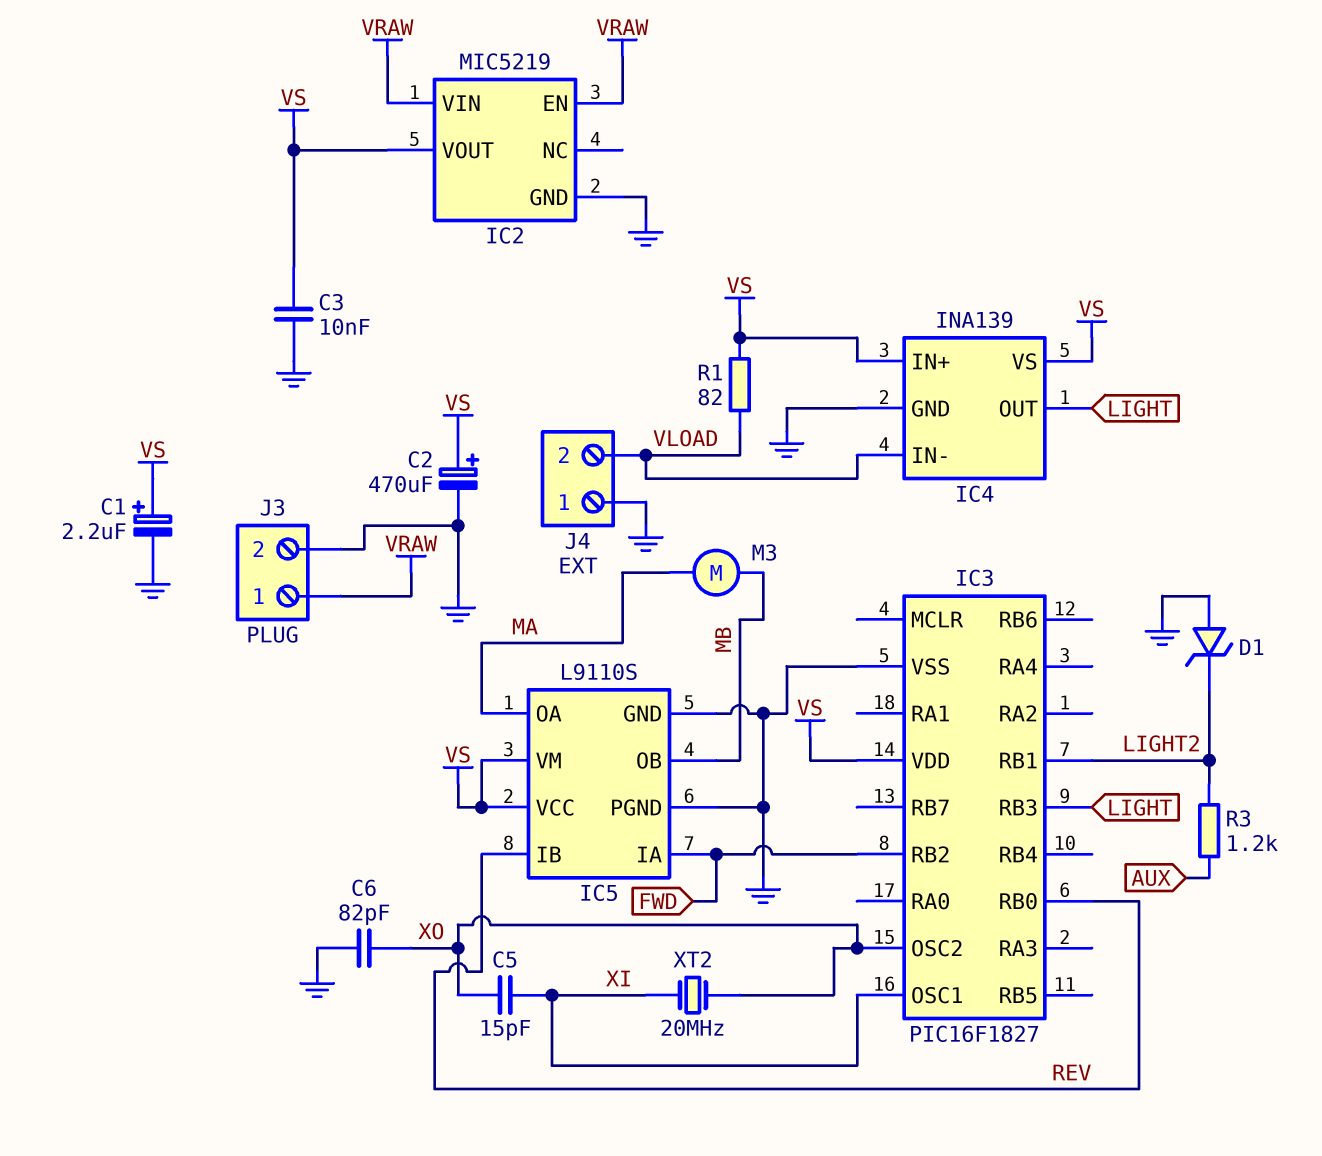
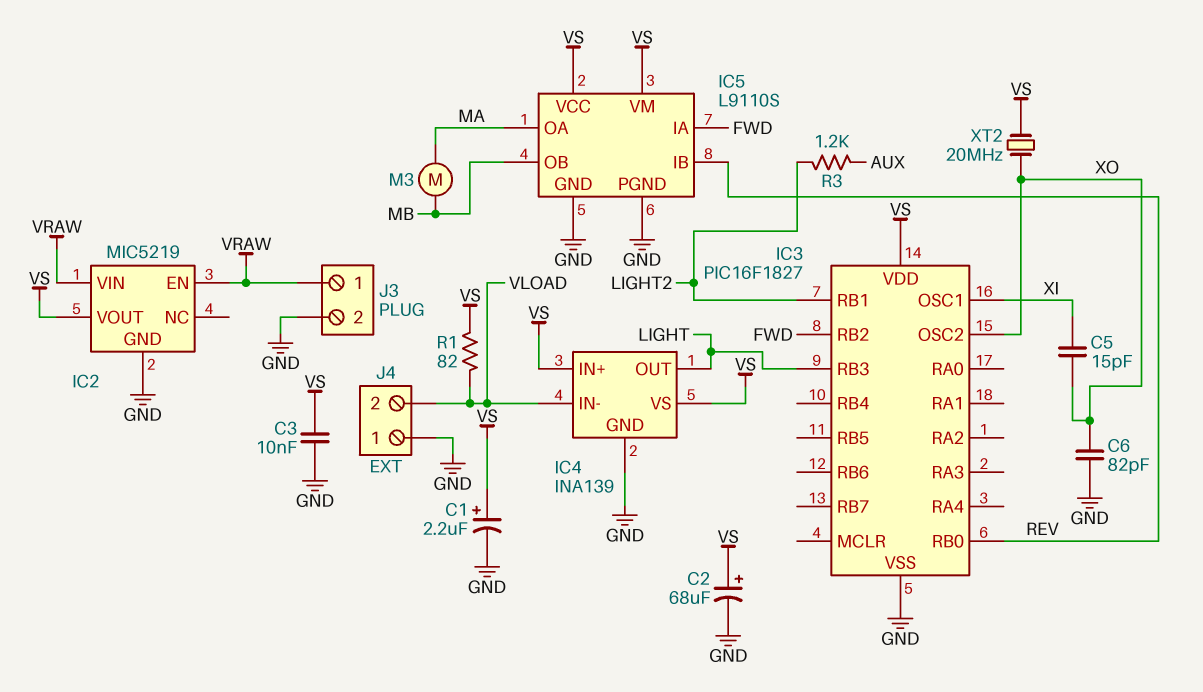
C2: 470uF (plus VS, minus GND) -> 68uF (plus VS, minus GND)
D1: zener (A GND, K LIGHT2) -> none
XT2: 20MHz (XI, XO) -> 20MHz (VS, XO)

